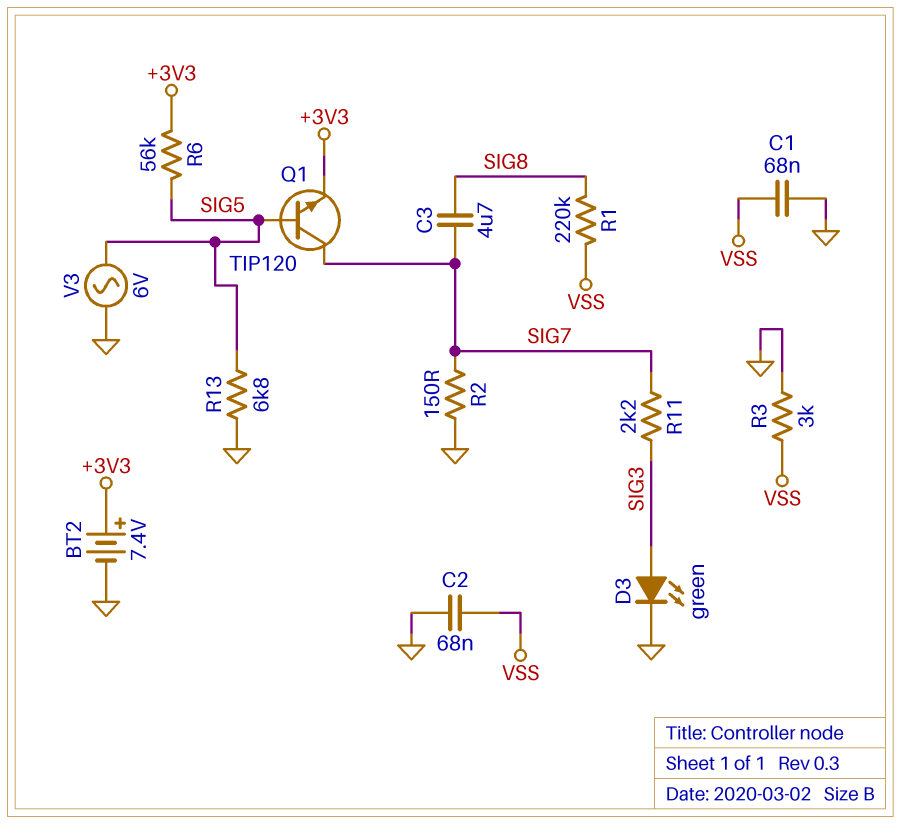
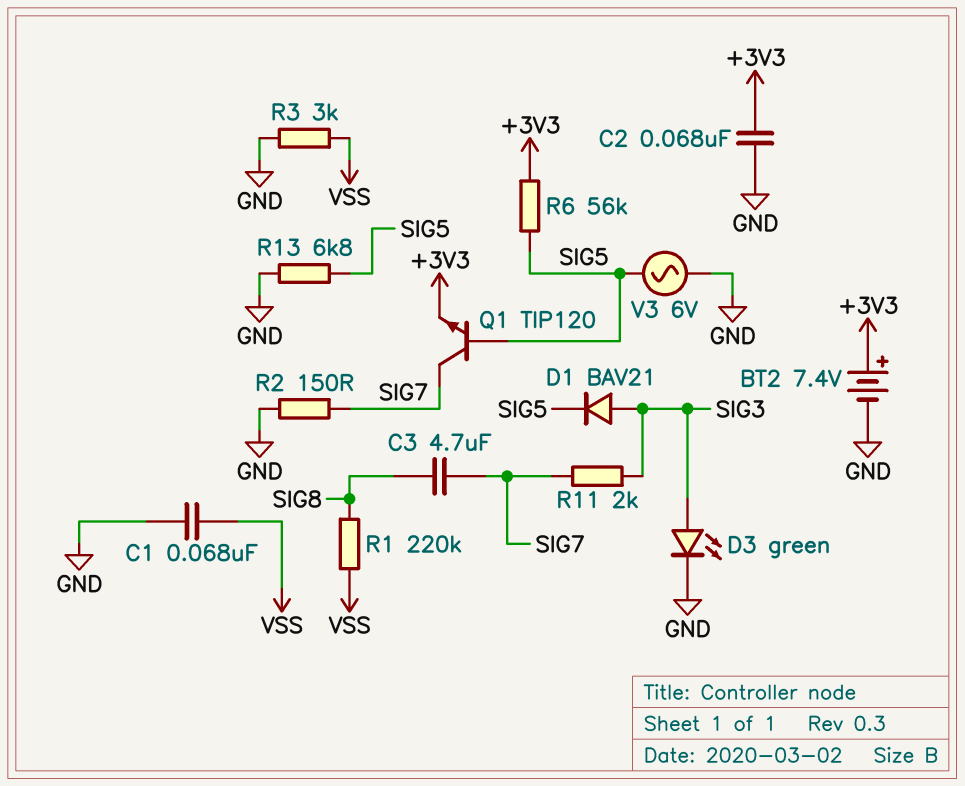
C2: 68nF (GND, VSS) -> 68nF (+3V3, GND)
D1: none -> diode BAV21 (A SIG3, K SIG5)
R11: 2.2k (SIG3, SIG7) -> 2k (SIG3, SIG7)

